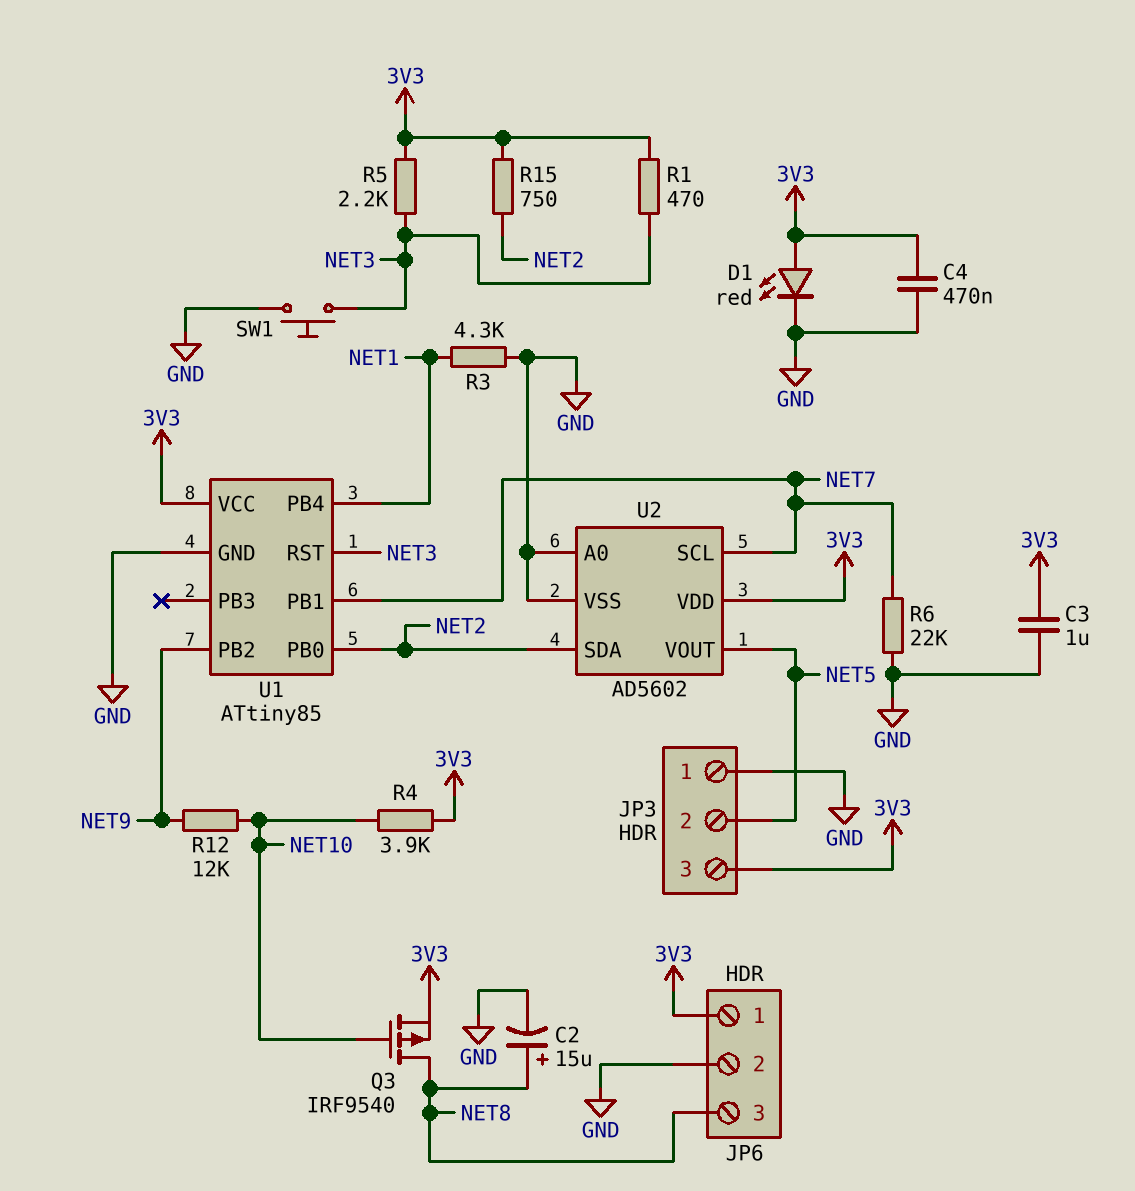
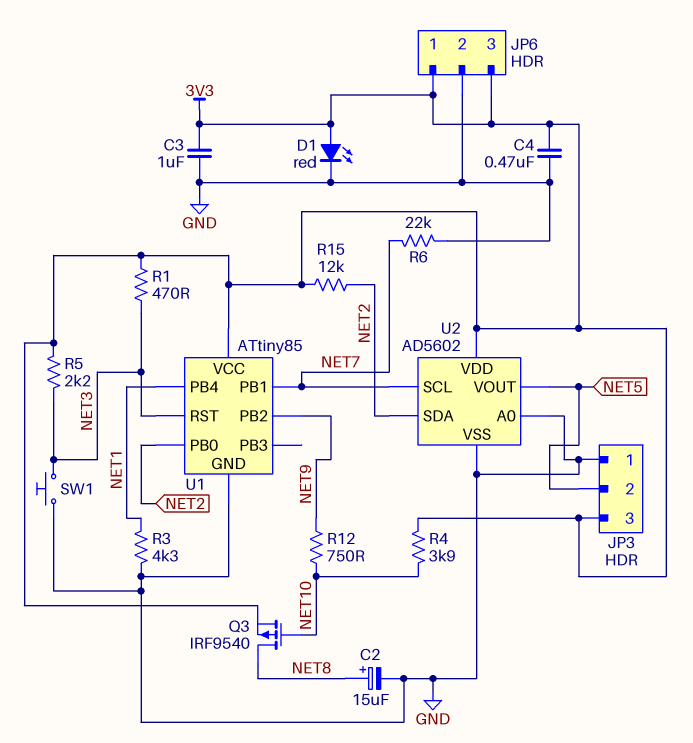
JP6 pin 3: NET8 -> 3V3
R12: 12k (NET9, NET10) -> 750 (NET9, NET10)
R15: 750 (3V3, NET2) -> 12k (3V3, NET2)

